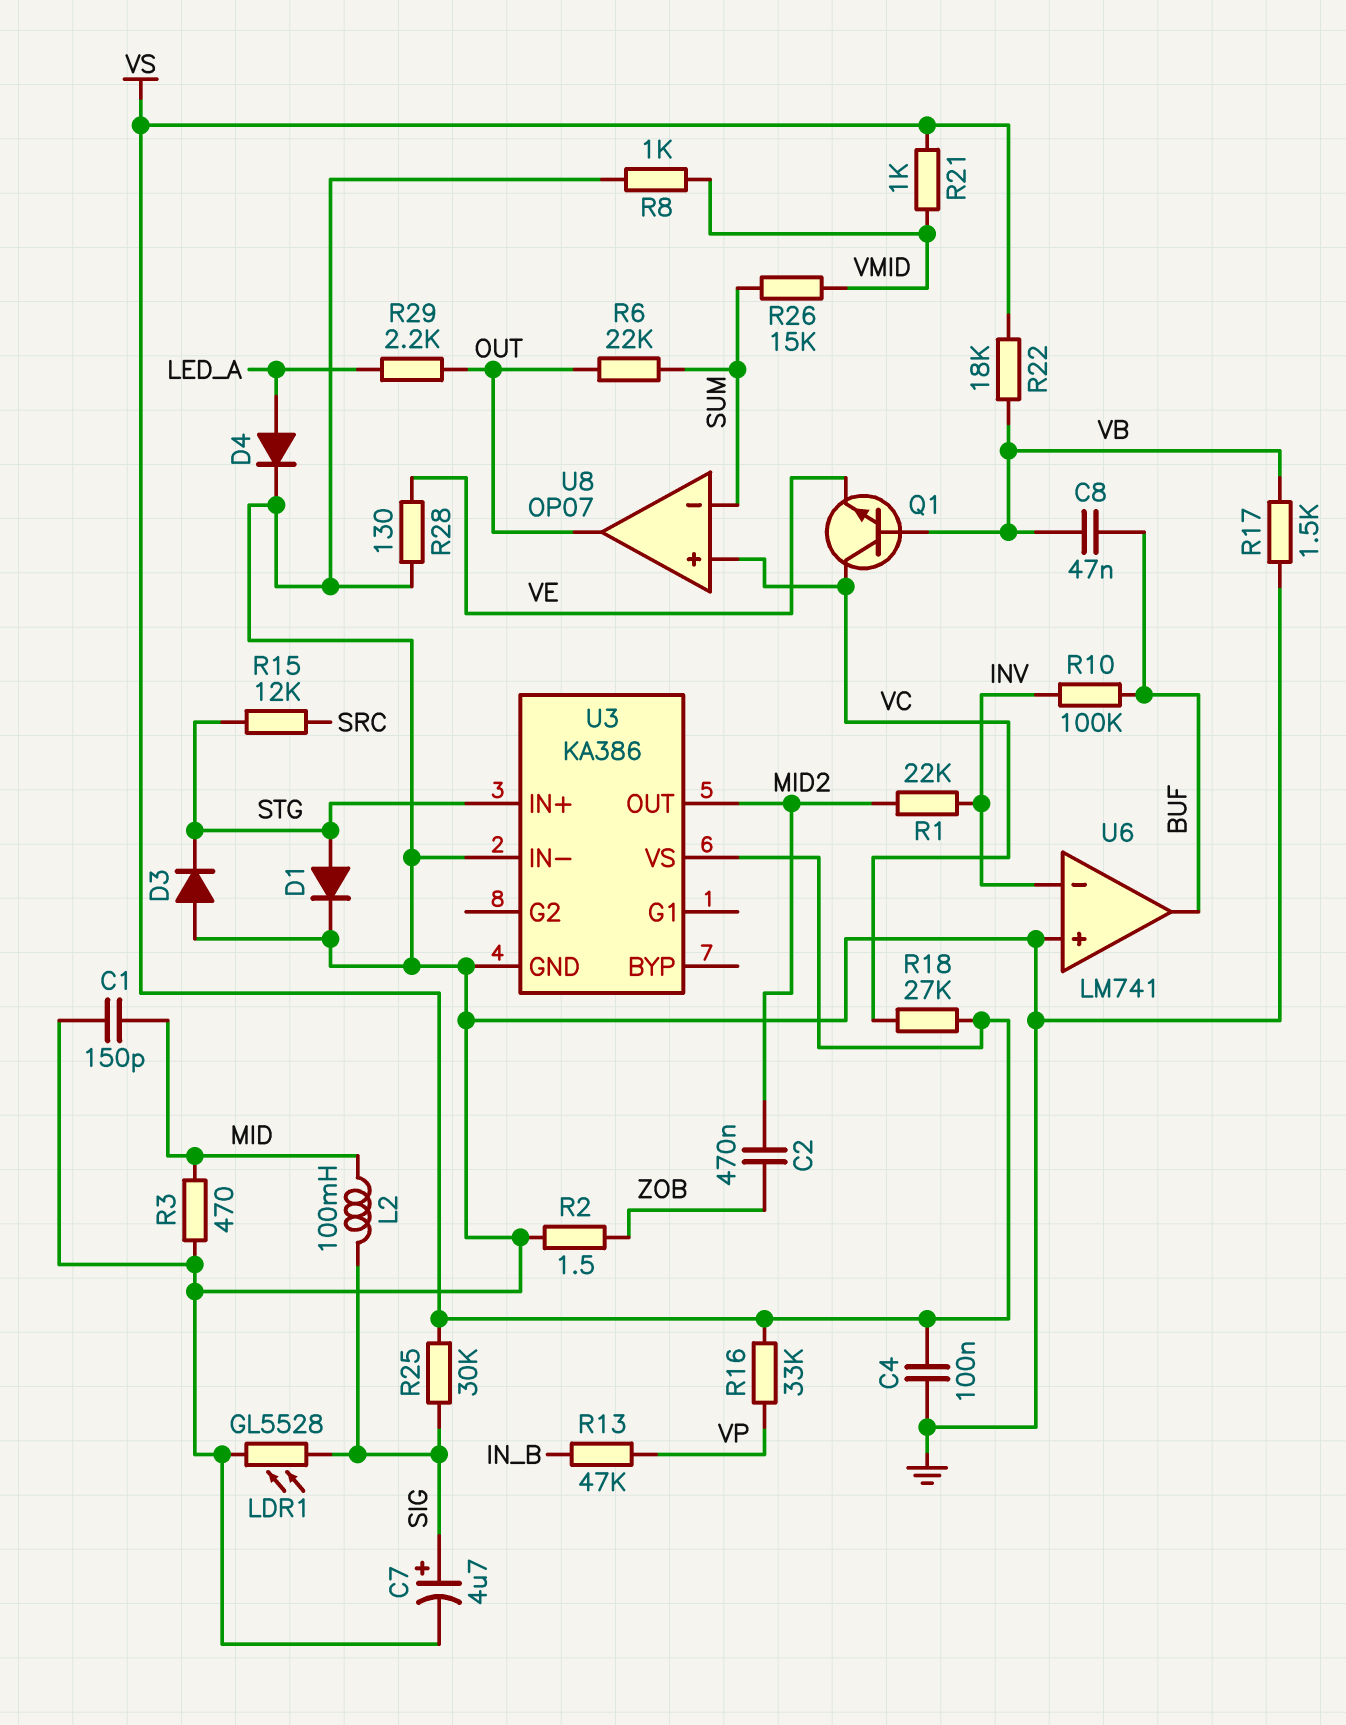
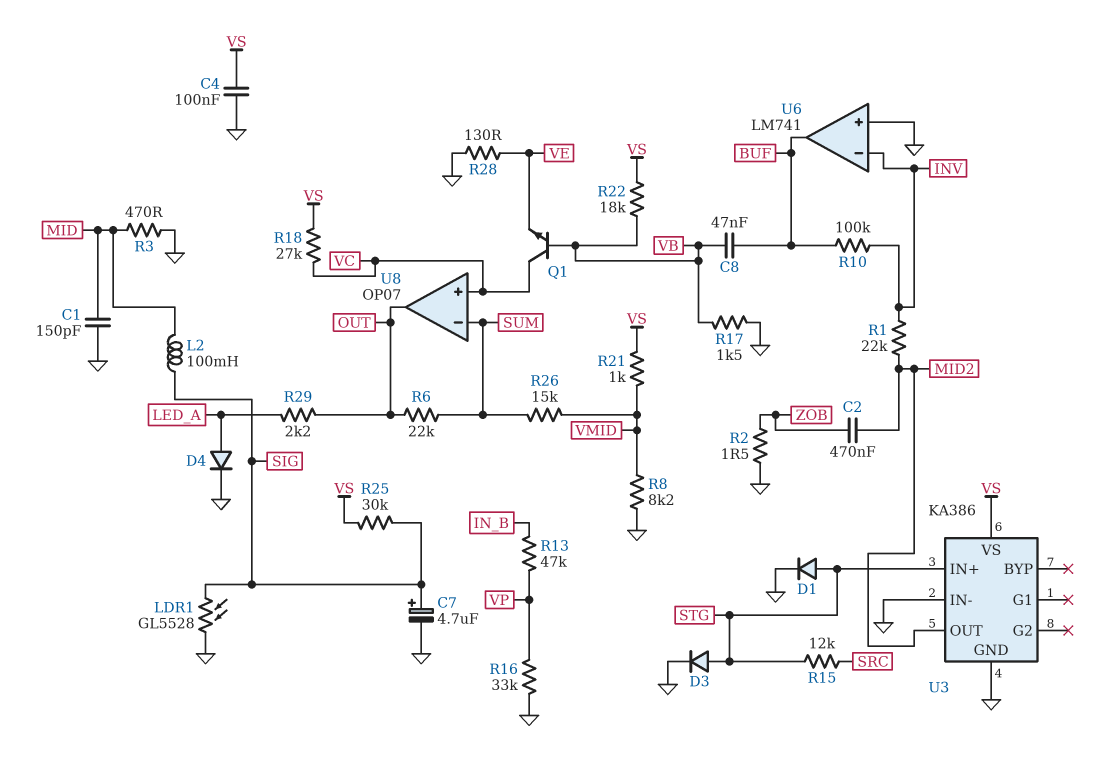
D3: diode (A GND, K STG) -> diode (A STG, K GND)
R8: 1k (GND, VMID) -> 8.2k (GND, VMID)
R16: 33k (VP, VS) -> 33k (GND, VP)

